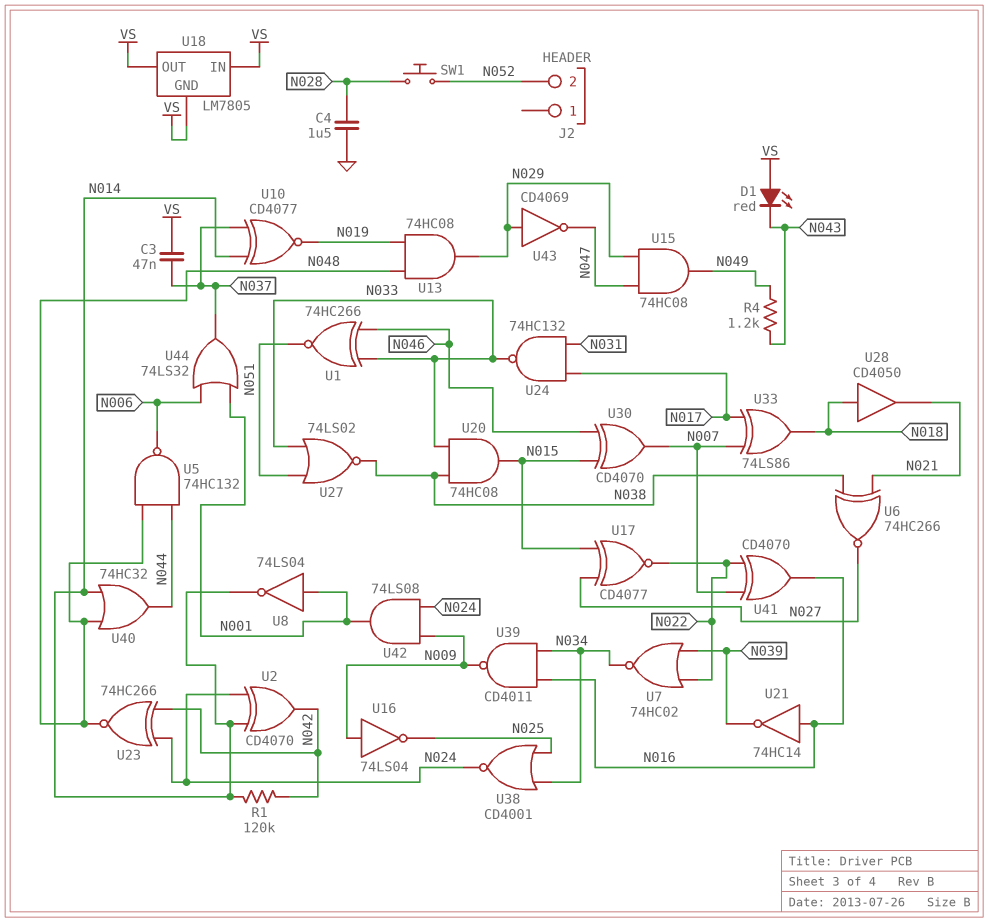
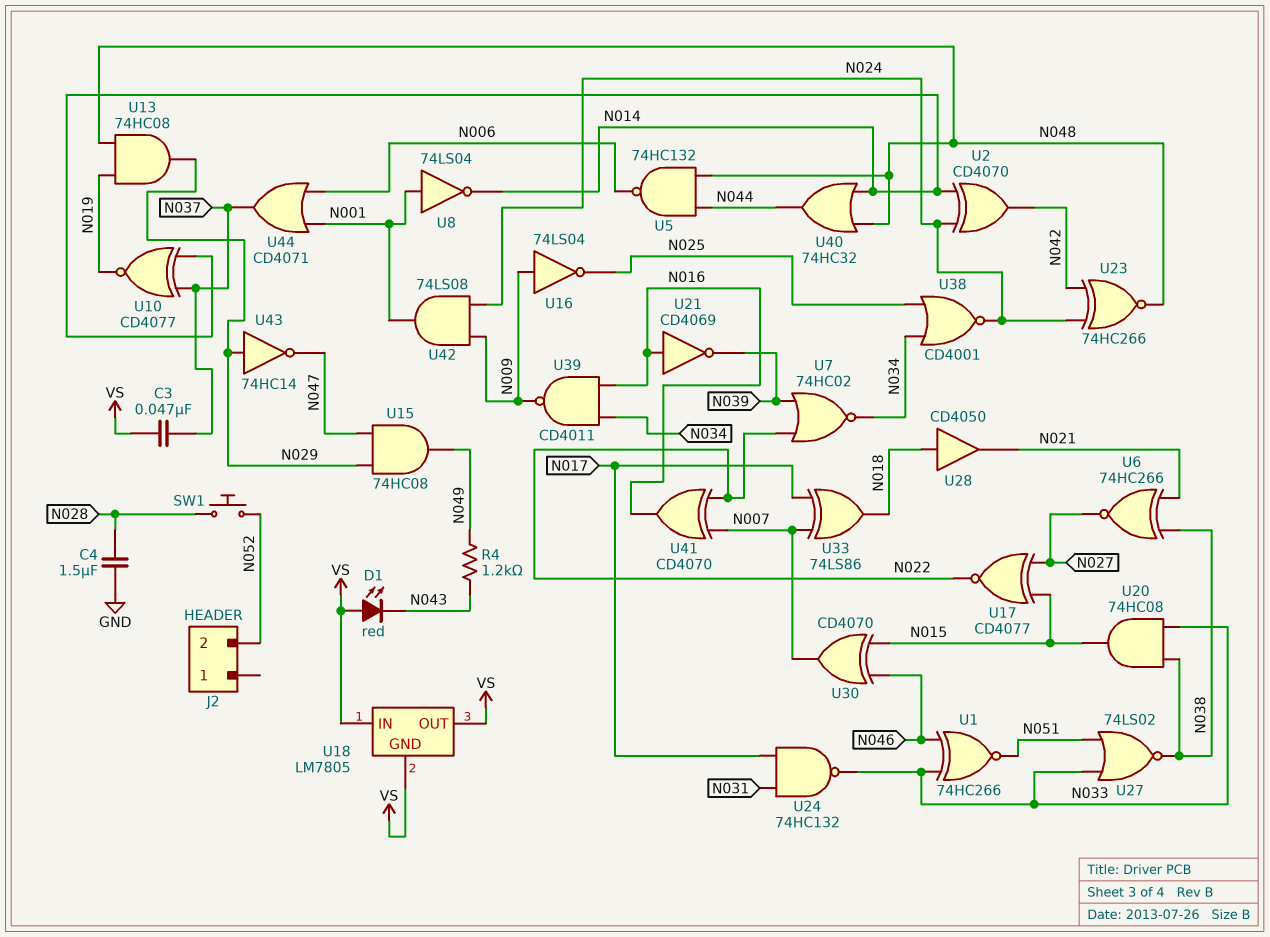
R1: 120k (N014, N042) -> none
U21: NOT 74HC14 (in N016, out N039) -> NOT CD4069 (in N016, out N039)
U43: NOT CD4069 (in N029, out N047) -> NOT 74HC14 (in N029, out N047)
U44: OR 74LS32 (in N001, in N006, out N037) -> OR CD4071 (in N001, in N006, out N037)

